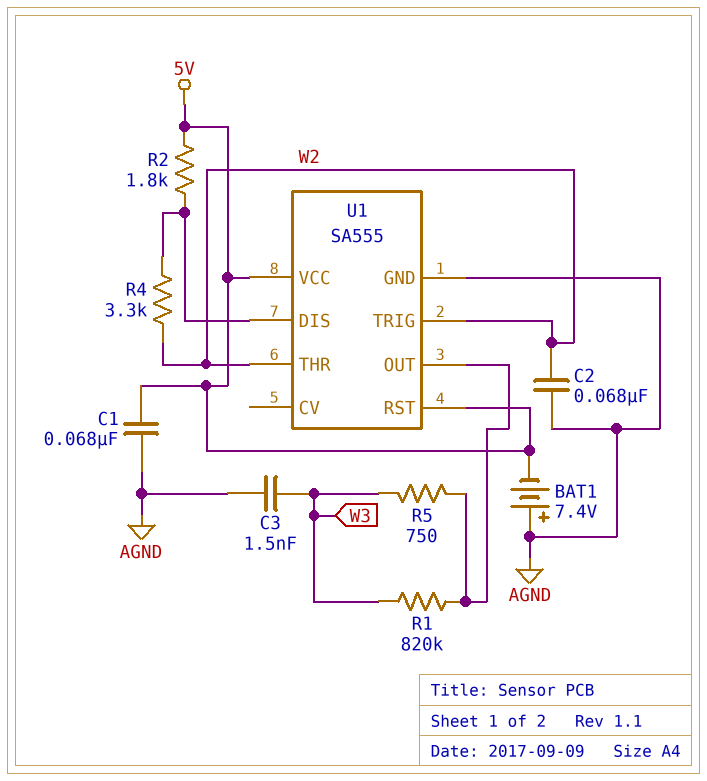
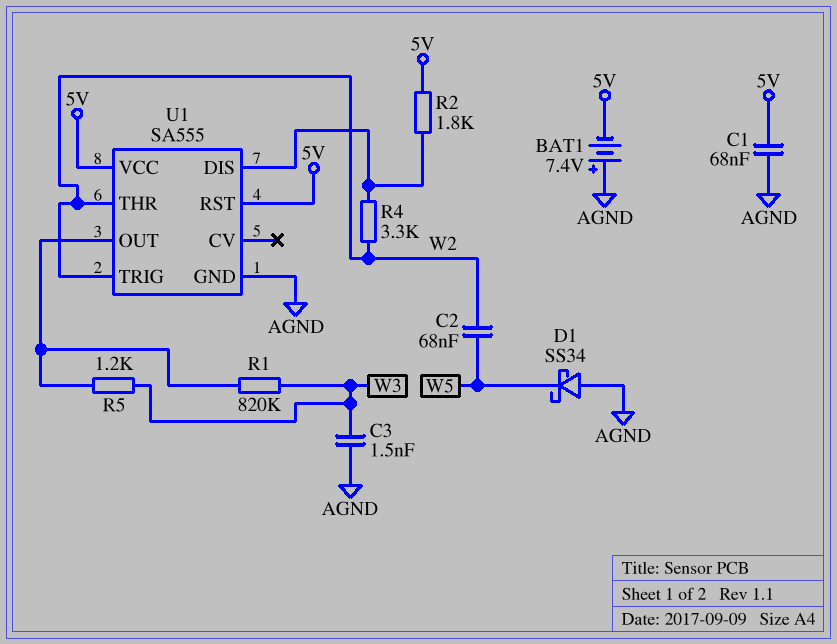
C2: 68nF (AGND, W2) -> 68nF (W2, W5)
D1: none -> schottky SS34 (A AGND, K W5)
R5: 750 (U1/OUT, W3) -> 1.2k (U1/OUT, W3)

